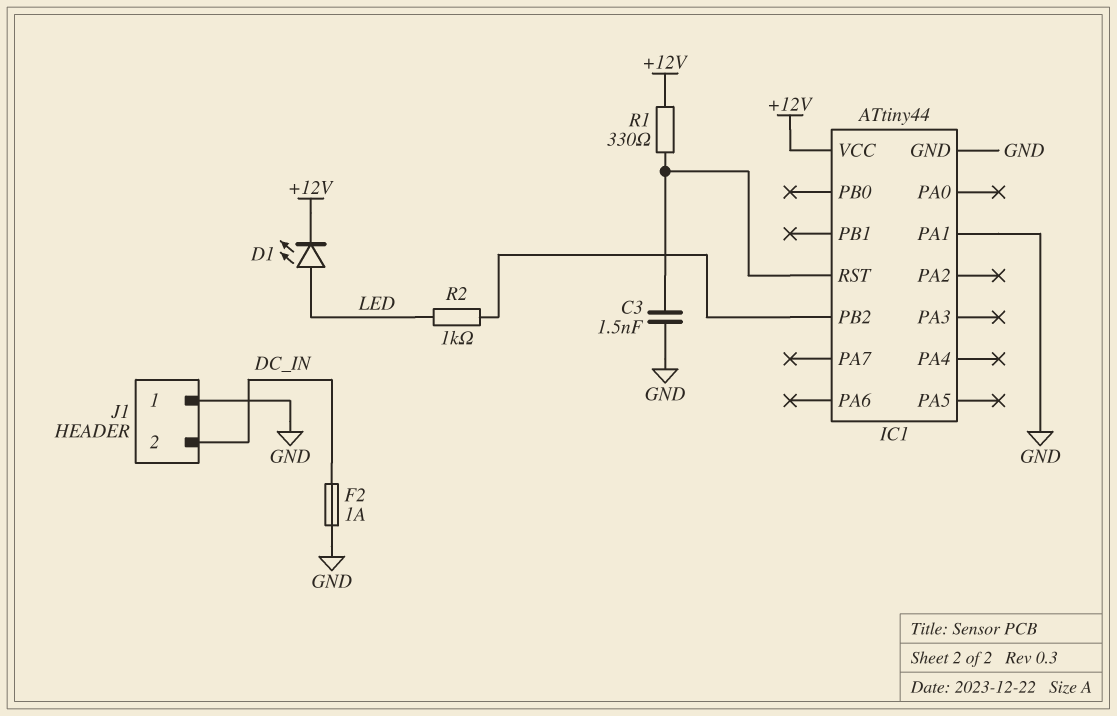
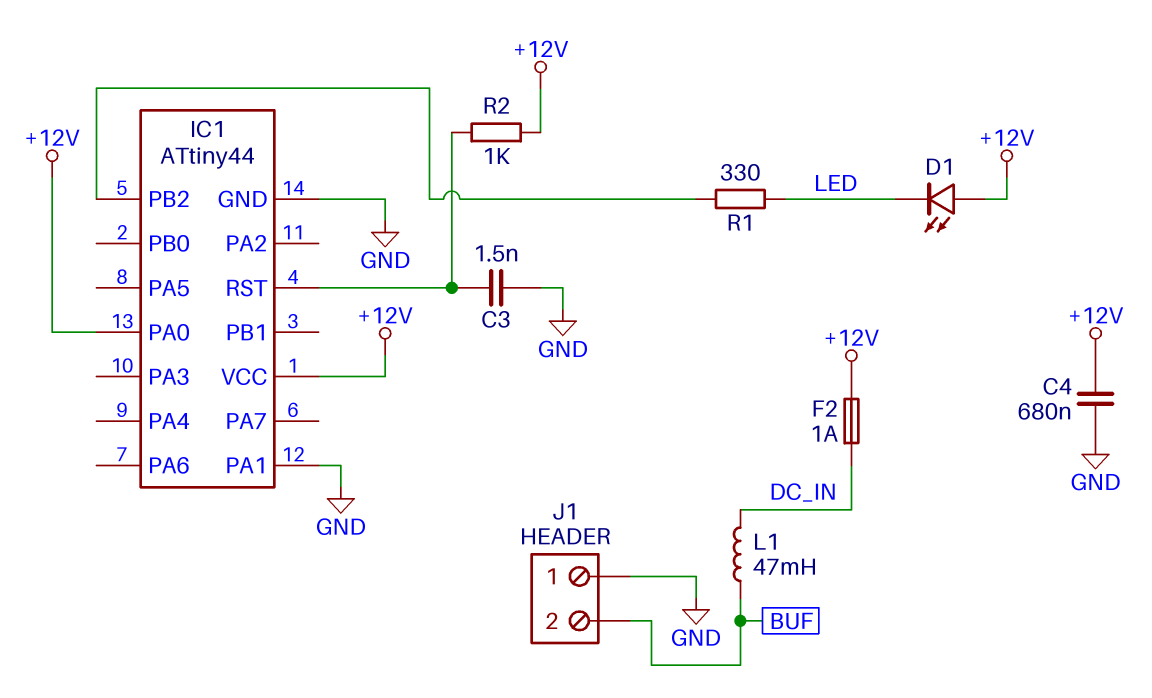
C4: none -> 680nF (+12V, GND)
D1: LED (A LED, K +12V) -> LED (A +12V, K LED)
F2: 1A (DC_IN, GND) -> 1A (+12V, DC_IN)
IC1 pin PA0: none -> +12V
J1 pin 2: DC_IN -> BUF
L1: none -> 47mH (BUF, DC_IN)
R1: 330 (+12V, IC1/RST) -> 330 (IC1/PB2, LED)
R2: 1k (IC1/PB2, LED) -> 1k (+12V, IC1/RST)

